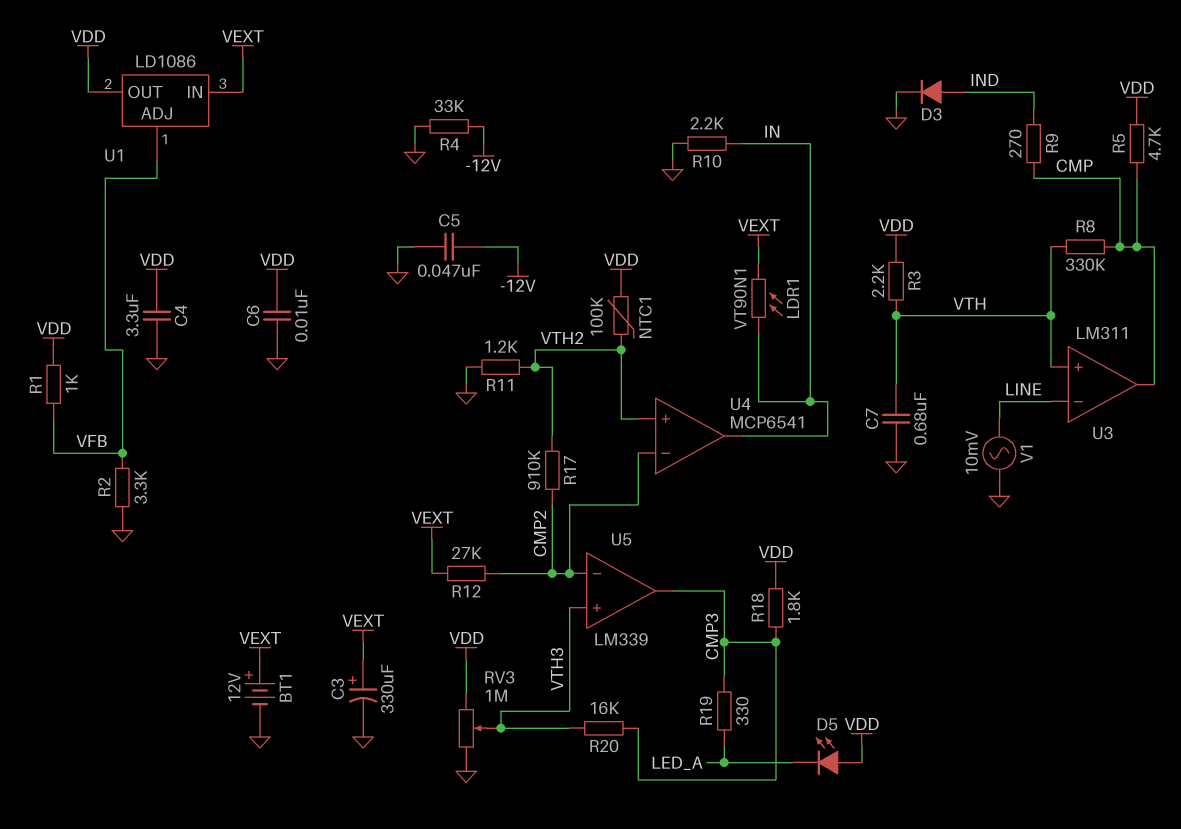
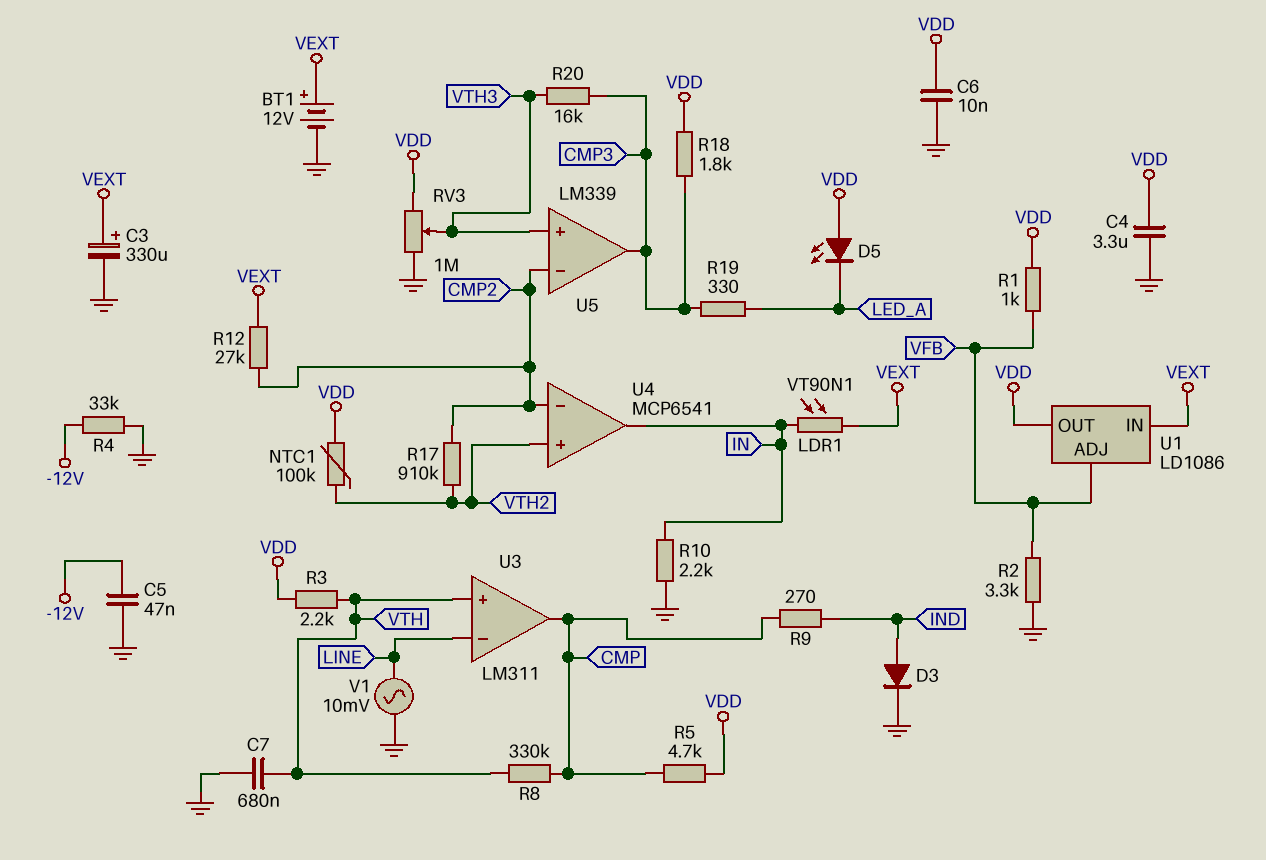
R11: 1.2k (GND, VTH2) -> none

